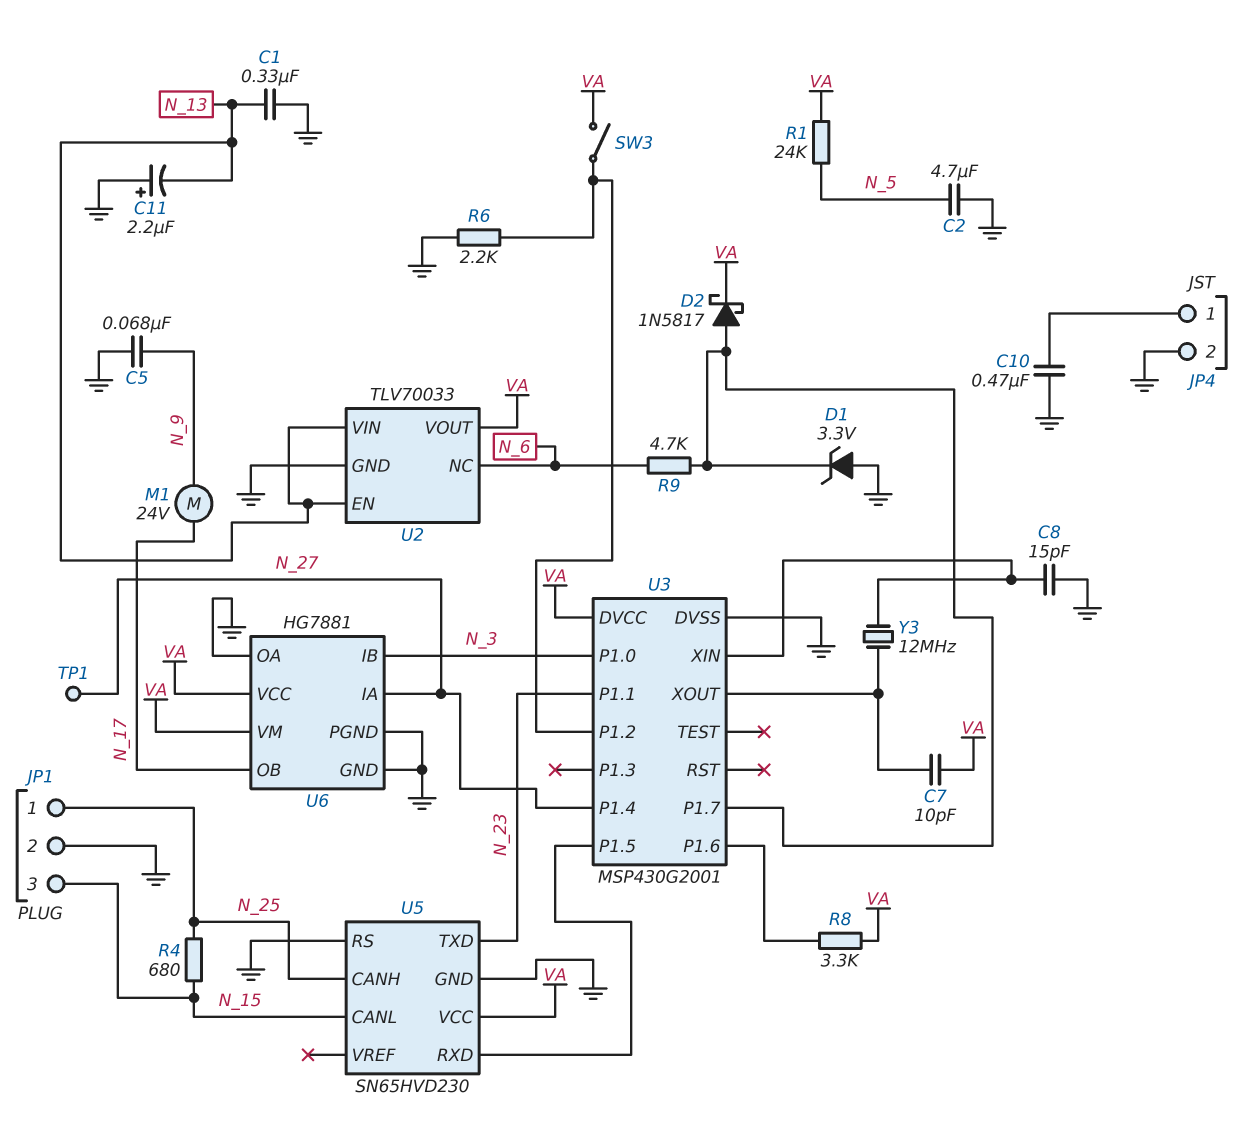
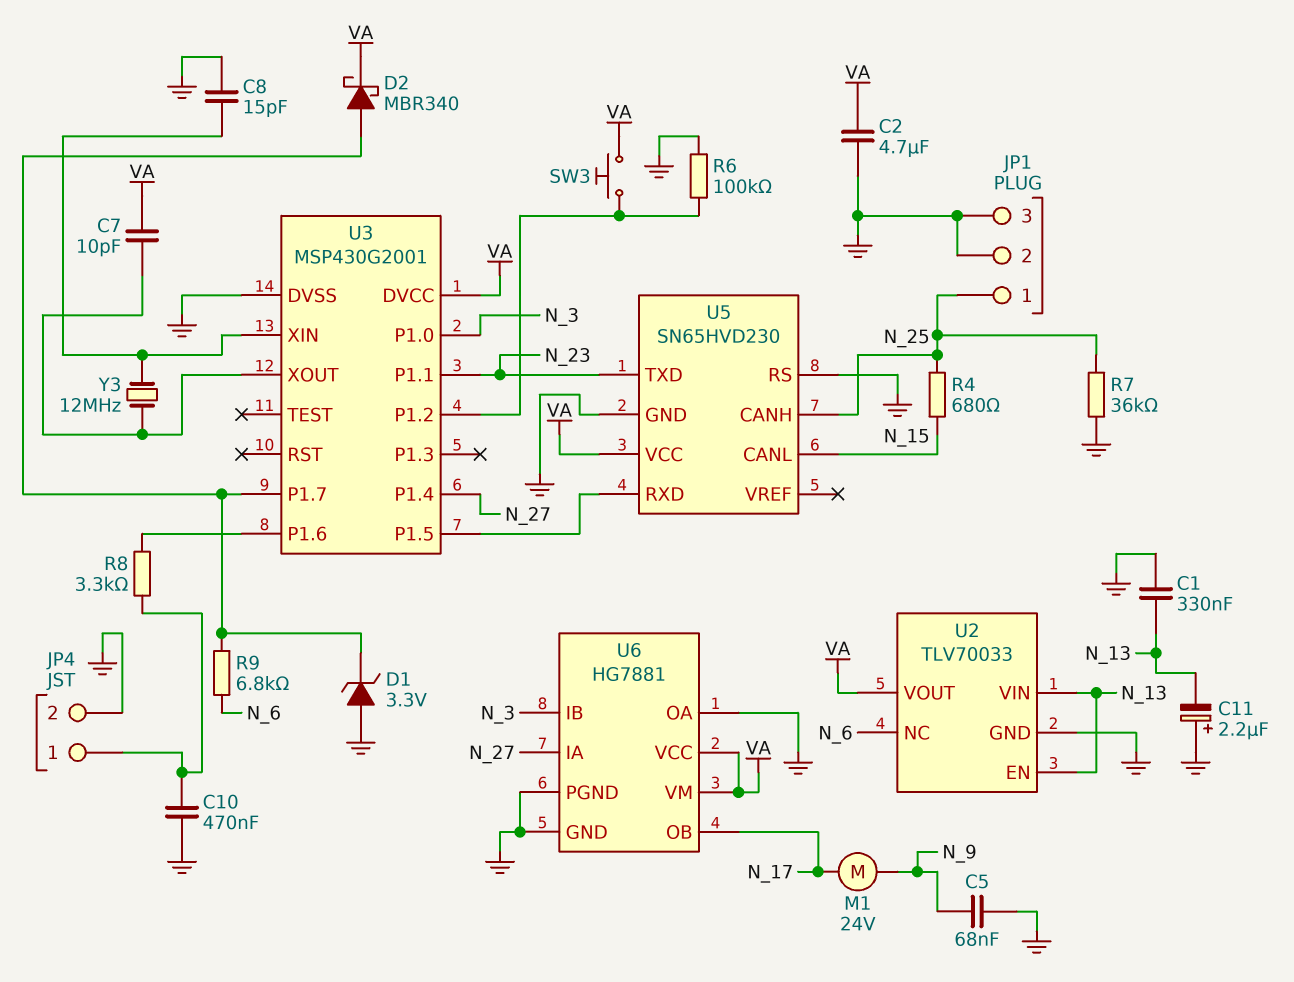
C2: 4.7uF (GND, N_5) -> 4.7uF (GND, VA)
D2: schottky 1N5817 (A U3/P1.7, K VA) -> schottky MBR340 (A U3/P1.7, K VA)
JP1 pin 3: N_15 -> GND
R1: 24k (N_5, VA) -> none
R6: 2.2k (GND, U3/P1.2) -> 100k (GND, U3/P1.2)
R7: none -> 36k (GND, N_25)
R8: 3.3k (U3/P1.6, VA) -> 3.3k (JP4/1, U3/P1.6)
R9: 4.7k (N_6, U3/P1.7) -> 6.8k (N_6, U3/P1.7)
SW3: switch (U3/P1.2, VA) -> button (U3/P1.2, VA)
TP1: test point (N_27) -> none

